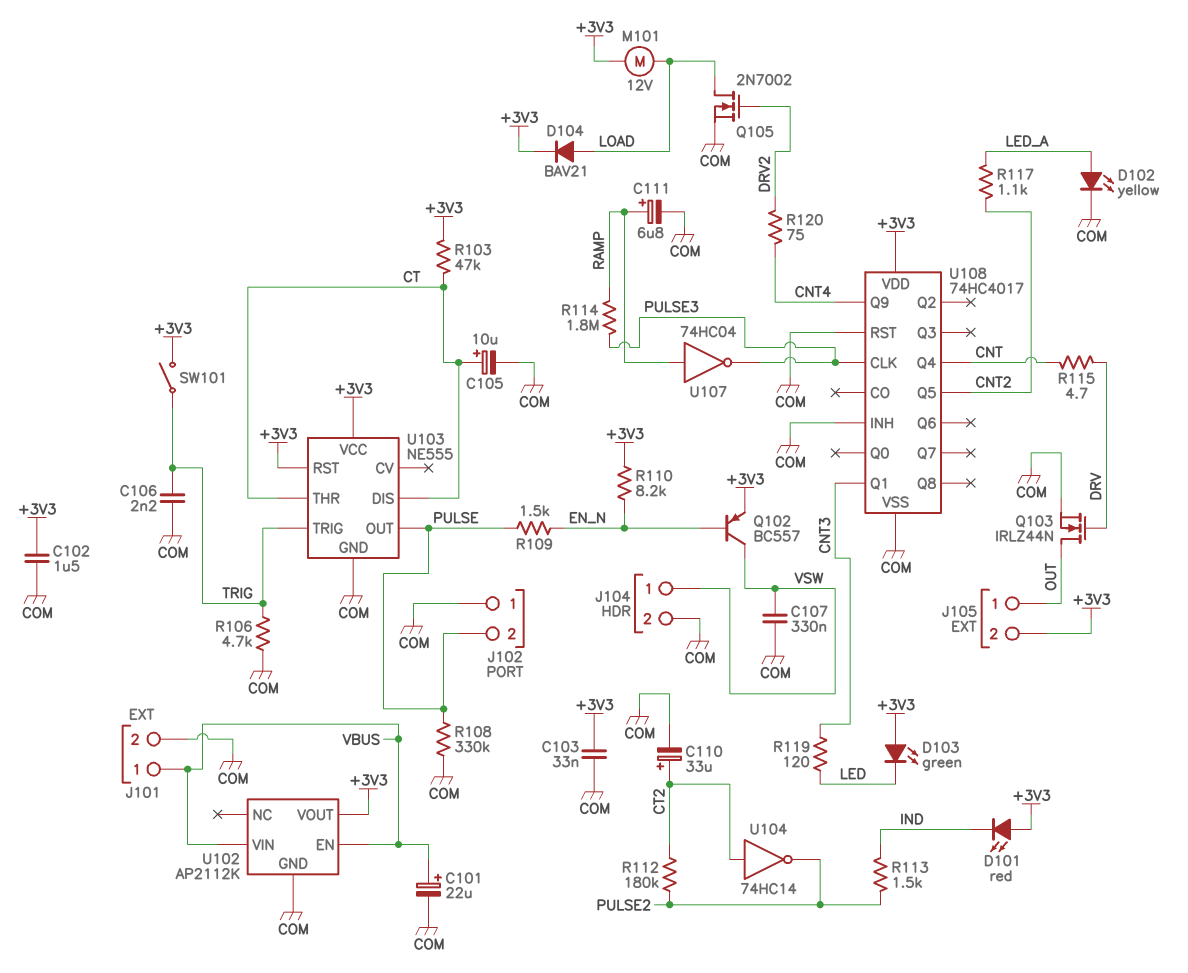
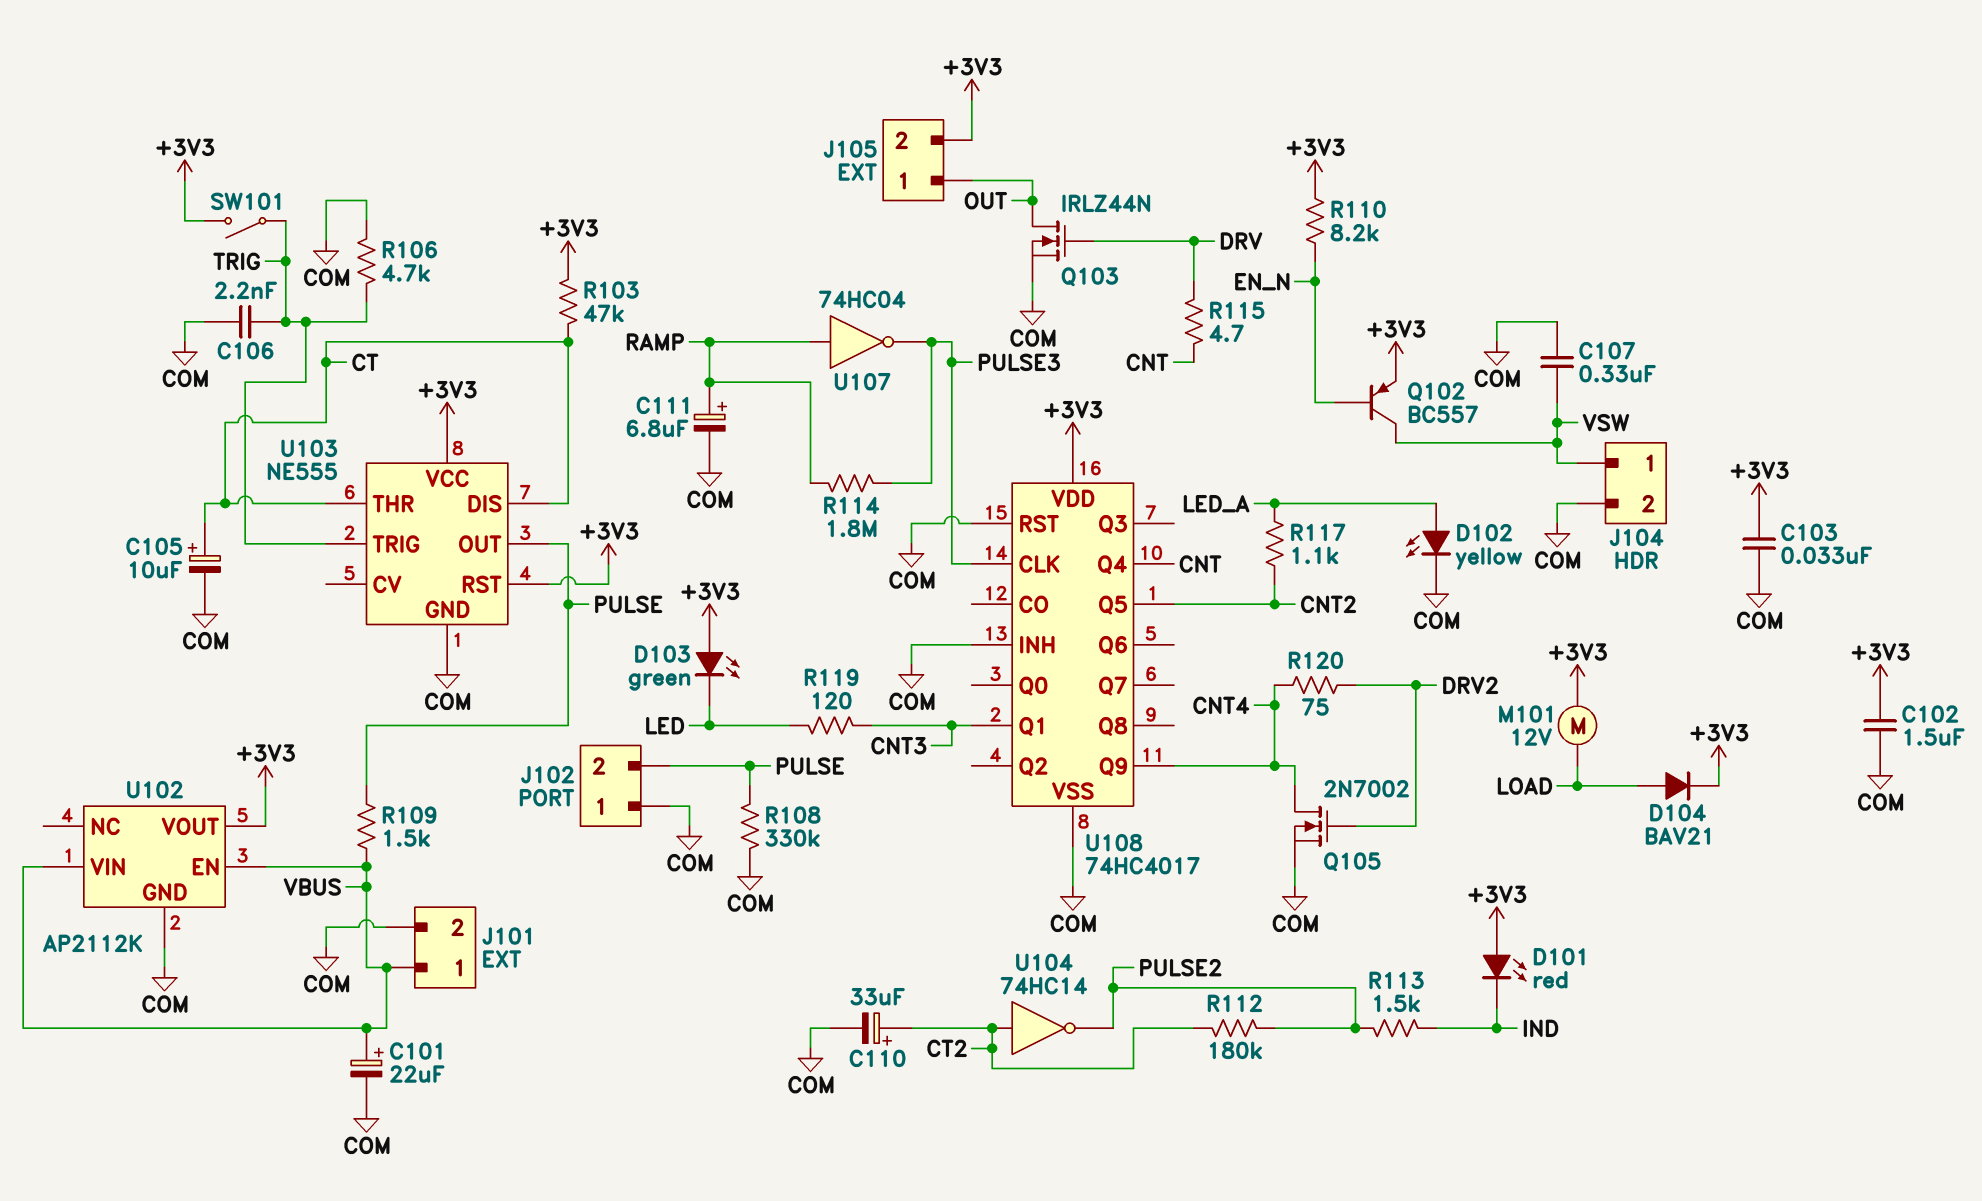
Q105: NMOS 2N7002 (G DRV2, D LOAD, S COM) -> NMOS 2N7002 (G DRV2, D CNT4, S COM)
R109: 1.5k (EN_N, PULSE) -> 1.5k (PULSE, VBUS)

